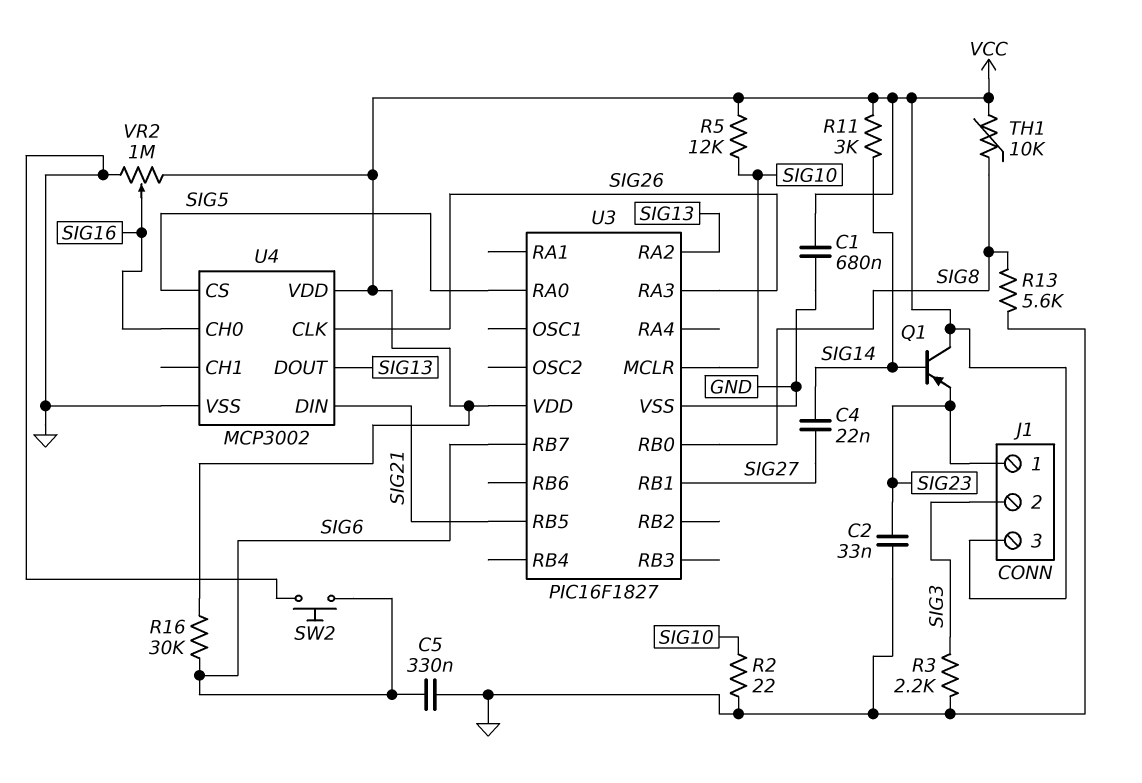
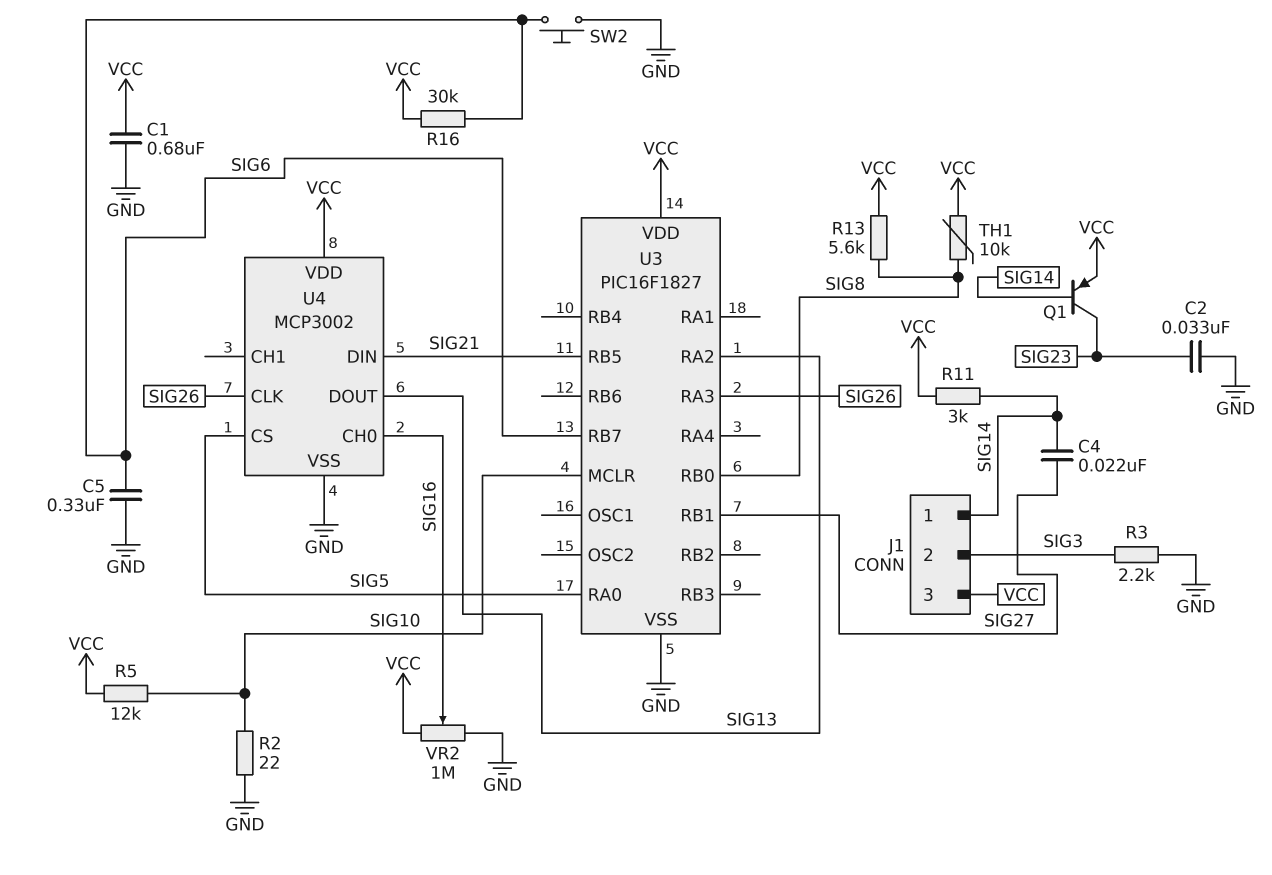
J1 pin 1: SIG23 -> SIG14
Q1: PNP (B SIG14, C VCC, E SIG23) -> PNP (B SIG14, C SIG23, E VCC)
R13: 5.6k (GND, SIG8) -> 5.6k (SIG8, VCC)

